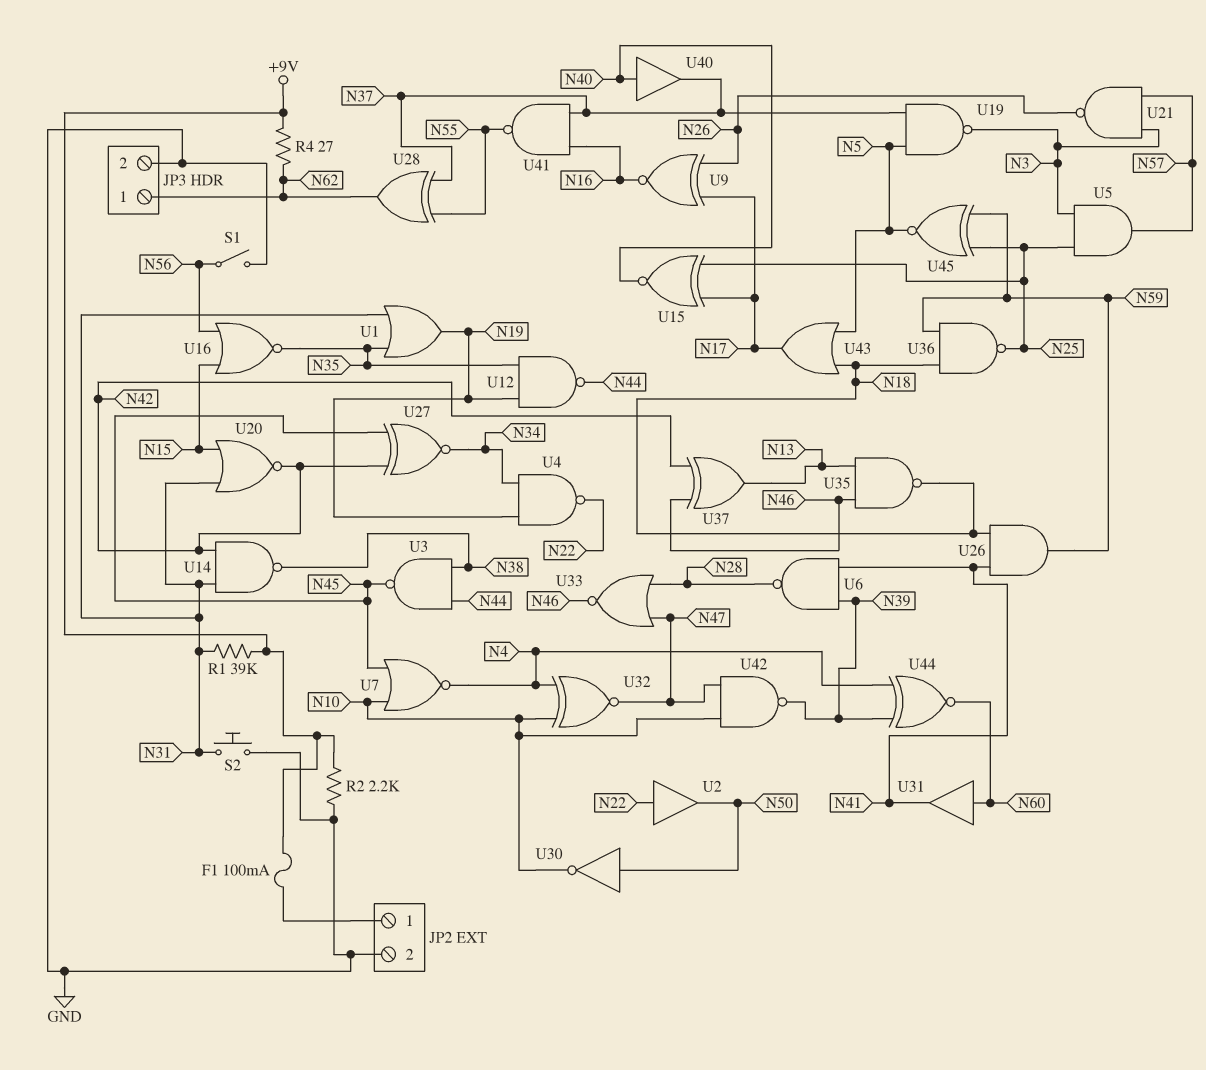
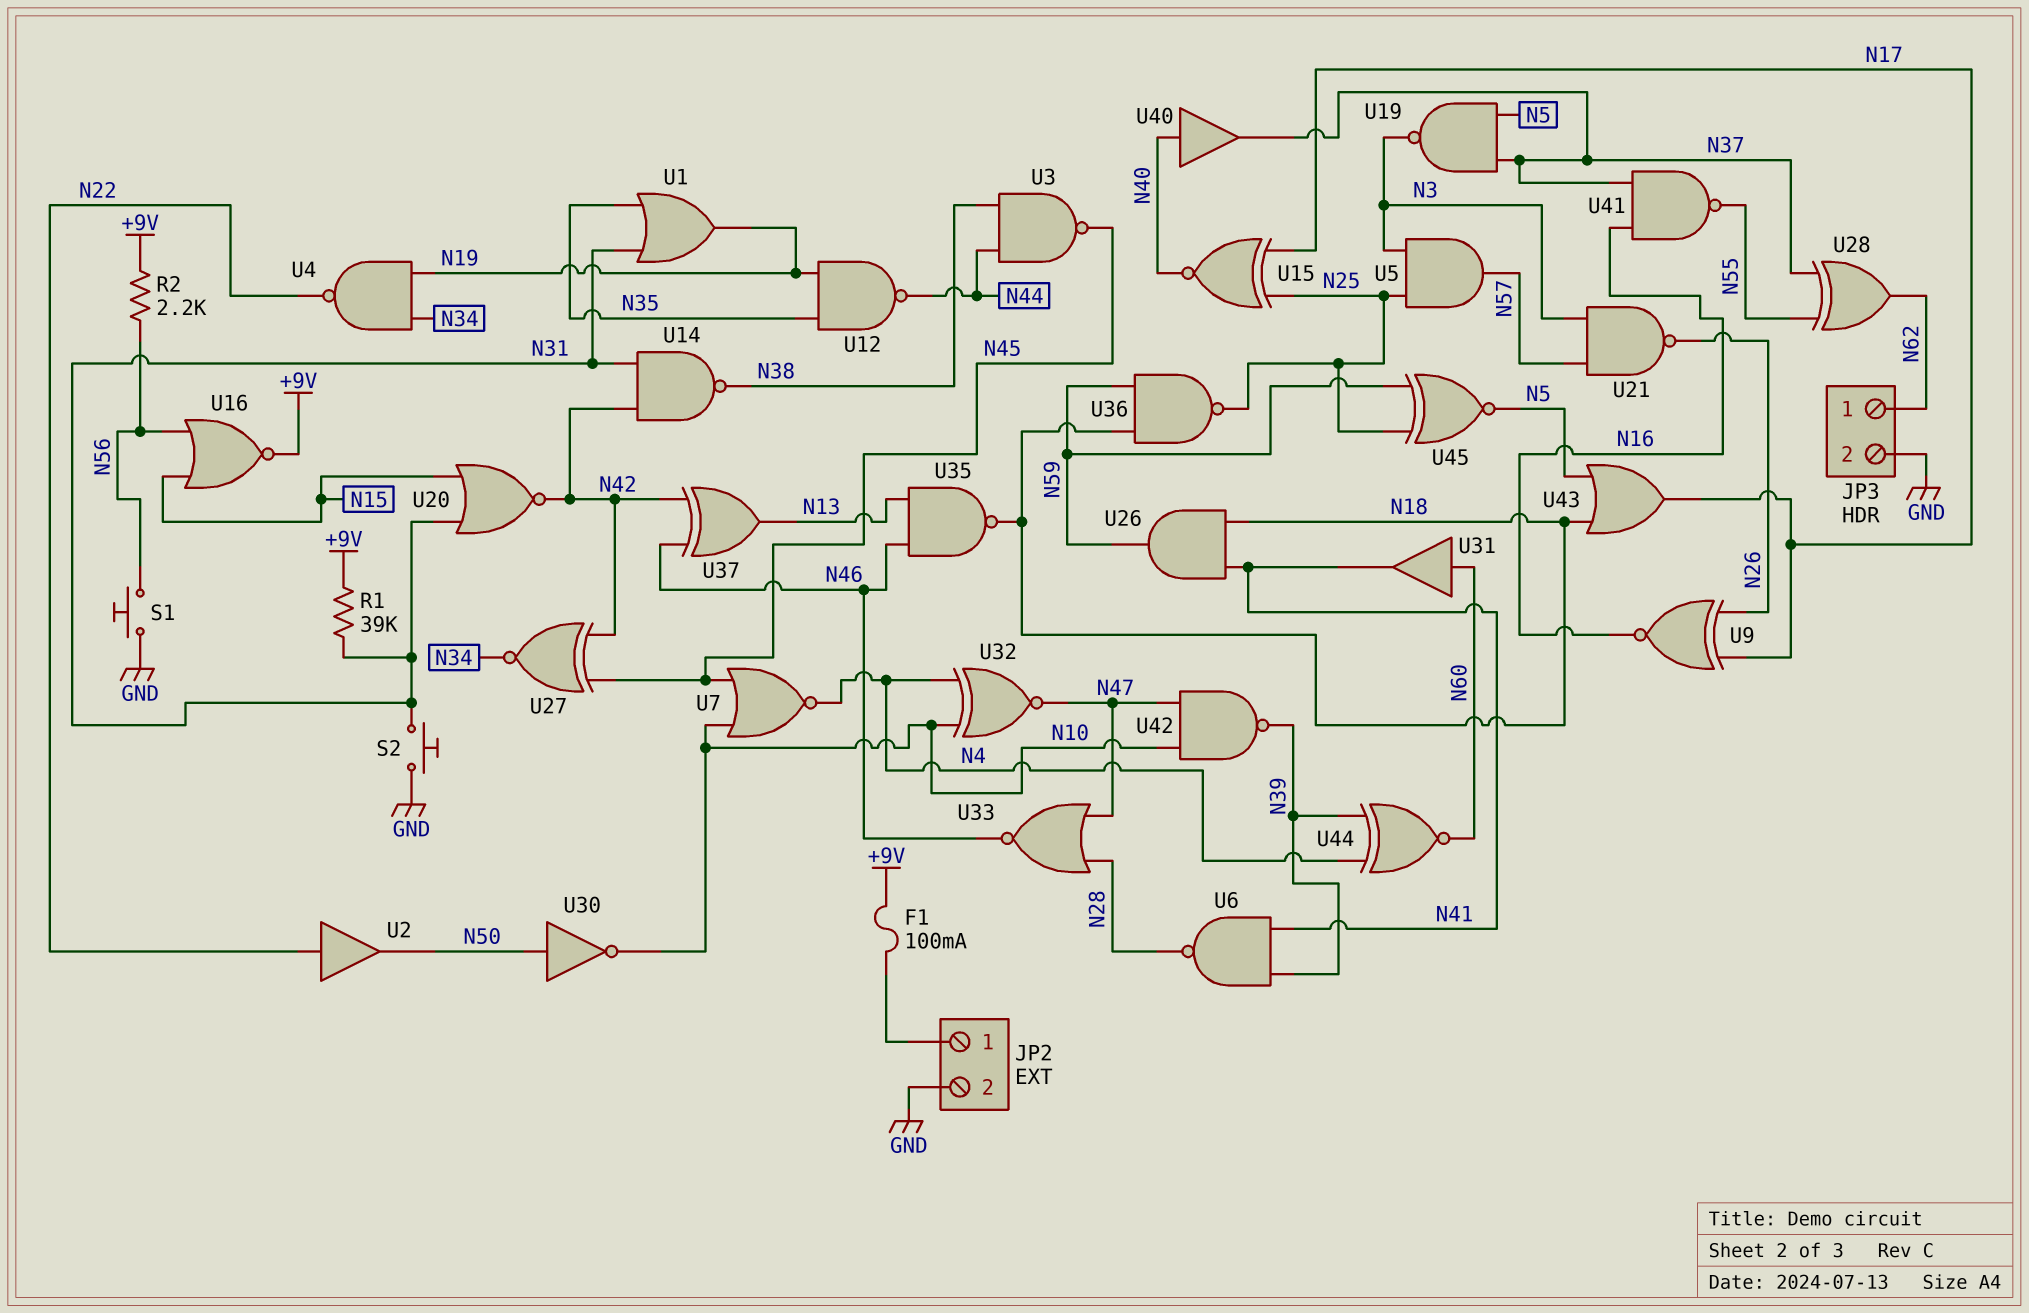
R2: 2.2k (+9V, GND) -> 2.2k (+9V, N56)
R4: 27 (+9V, N62) -> none
S1: switch (GND, N56) -> button (GND, N56)
U16: NOR (in N15, in N56, out N35) -> NOR (in N15, in N56, out +9V)

